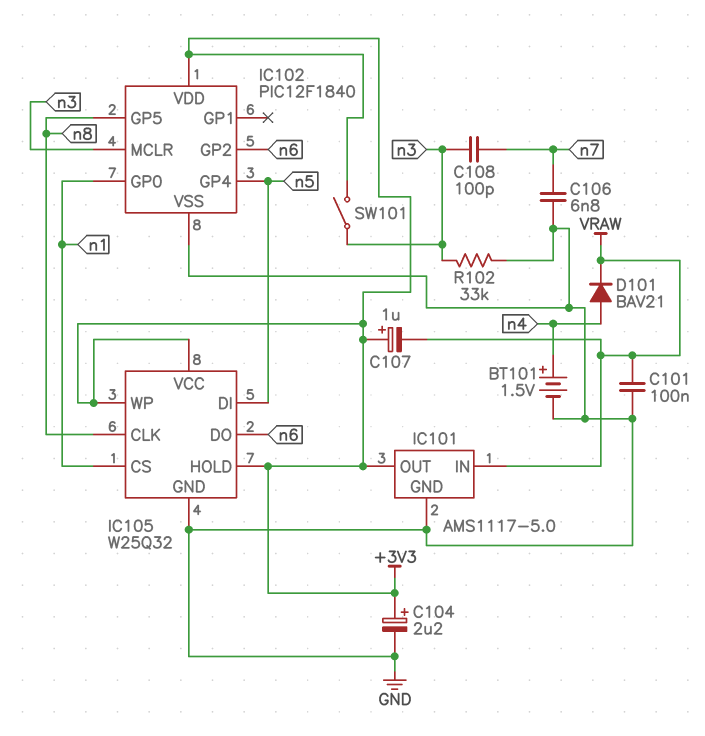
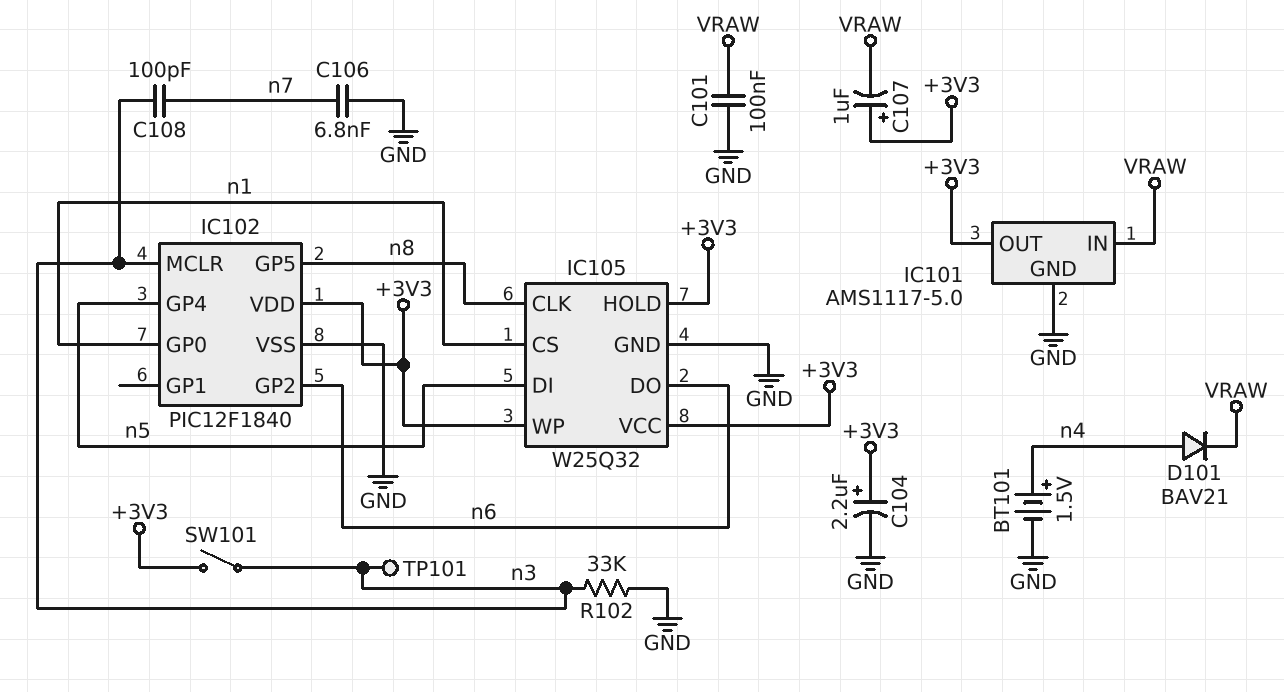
TP101: none -> test point (n3)

